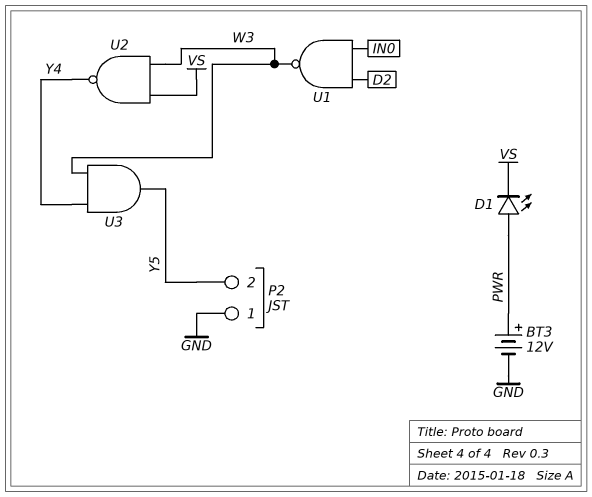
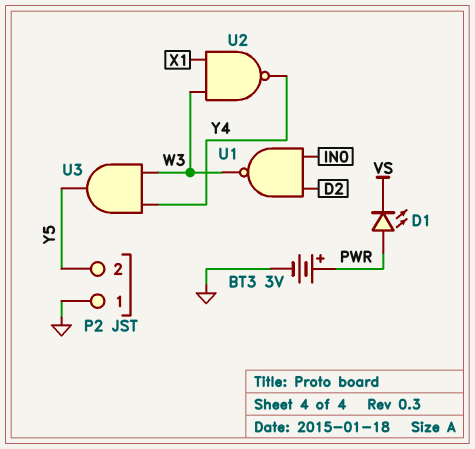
BT3: 12V (plus PWR, minus GND) -> 3V (plus PWR, minus GND)
U2: NAND (in VS, in W3, out Y4) -> NAND (in W3, in X1, out Y4)

